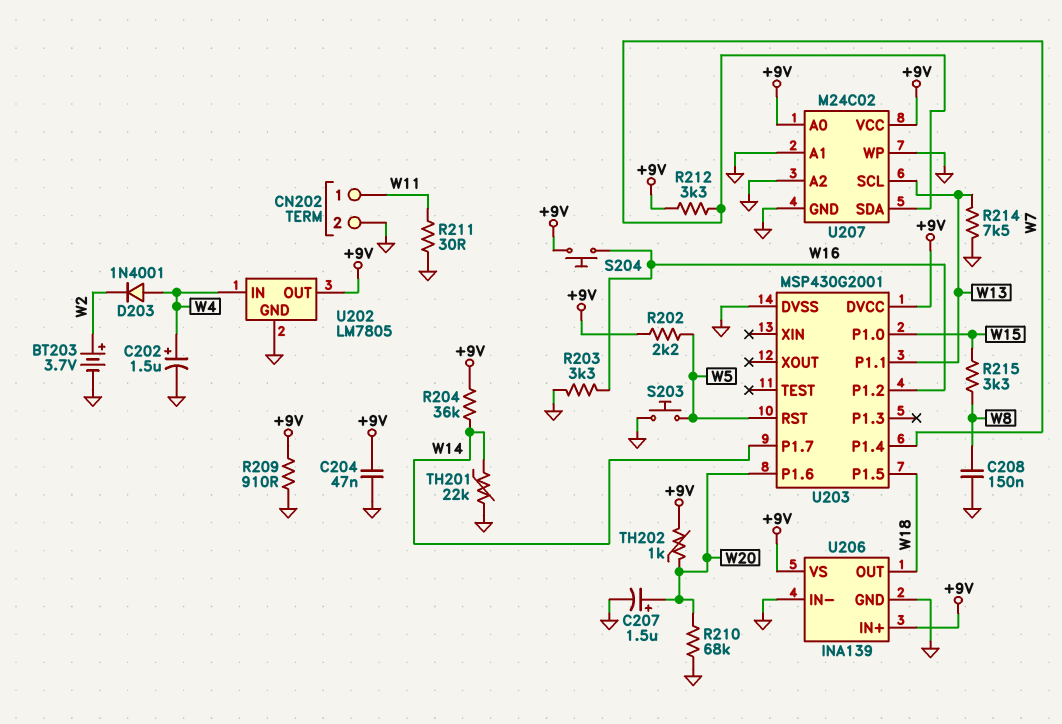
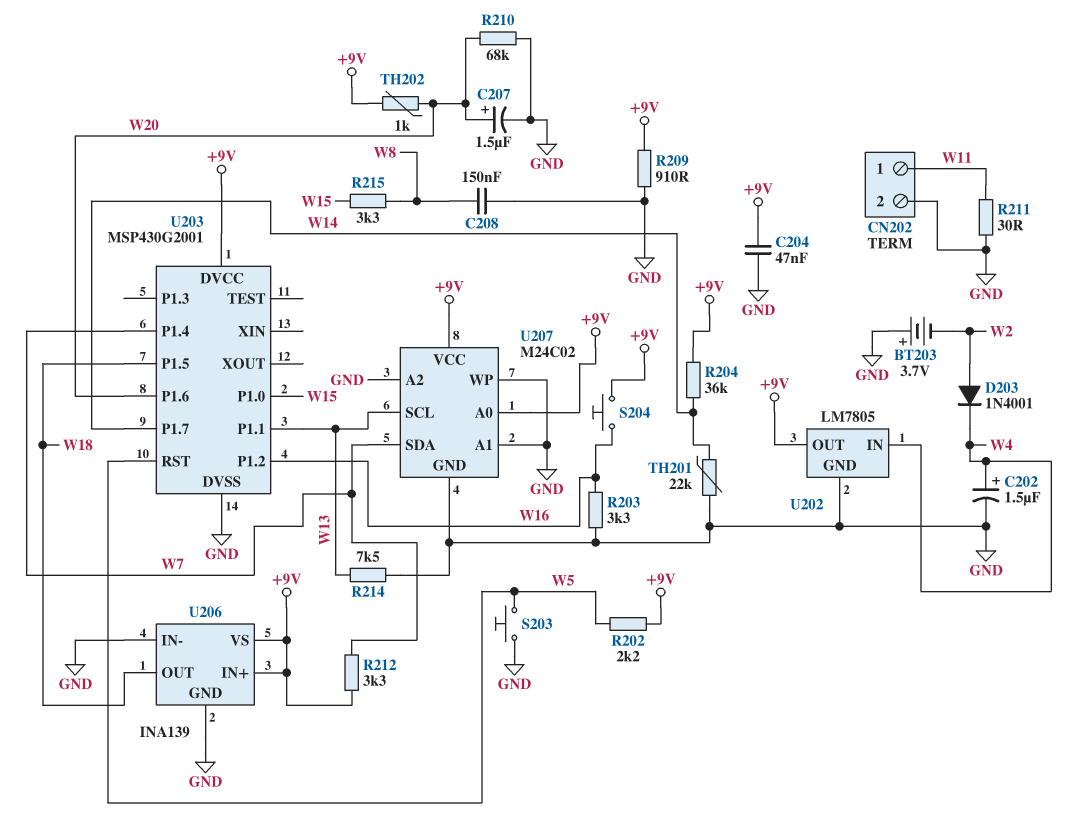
BT203: 3.7V (plus W2, minus GND) -> 3.7V (plus GND, minus W2)
D203: diode 1N4001 (A W4, K W2) -> diode 1N4001 (A W2, K W4)

